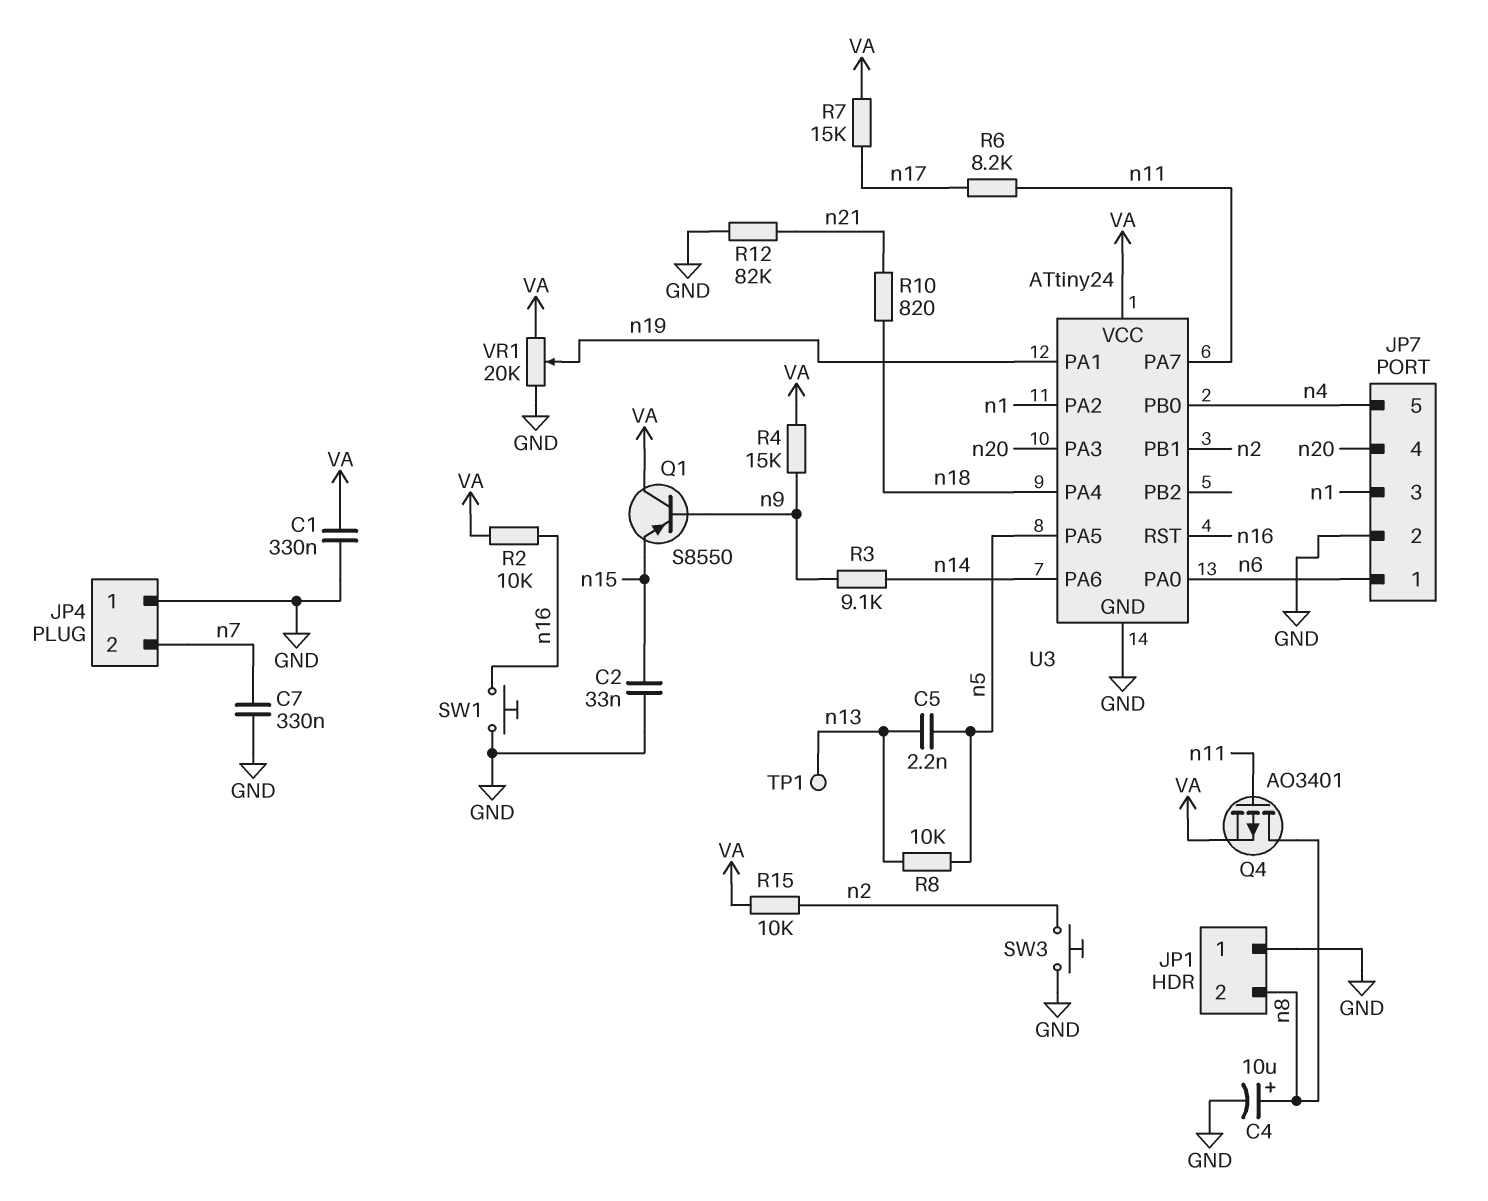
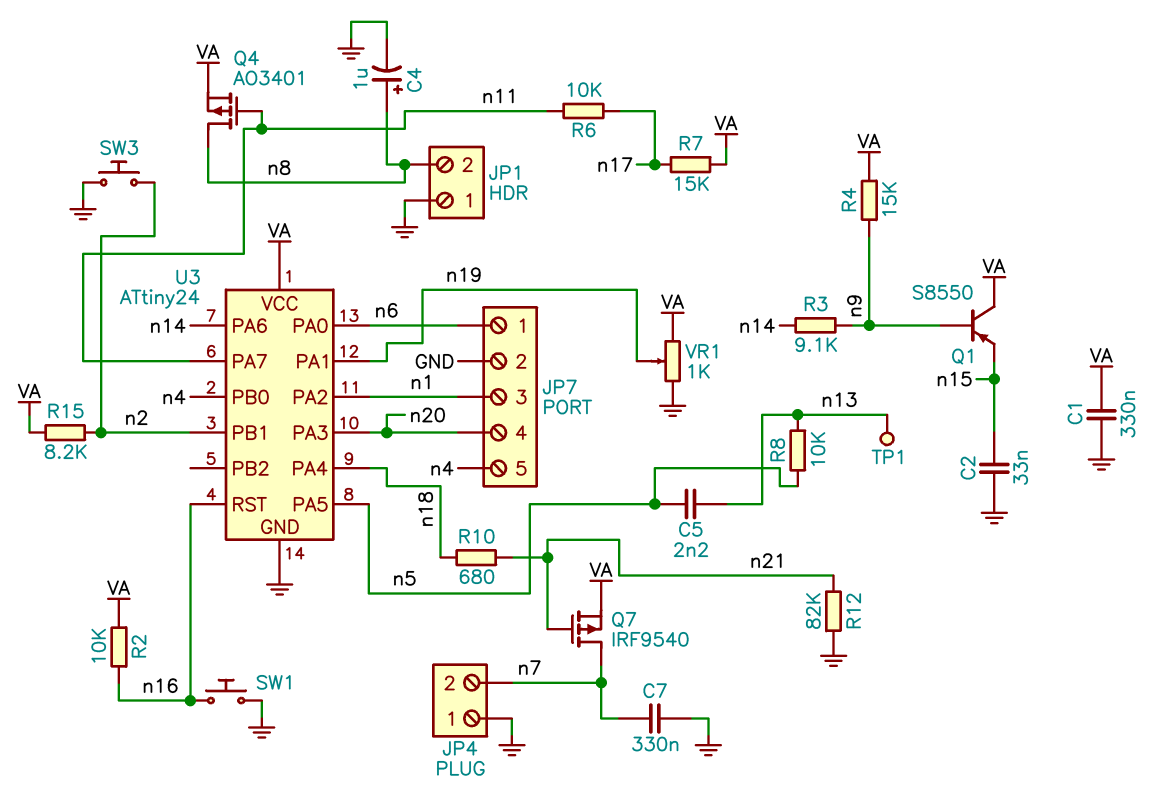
C4: 10uF (plus n8, minus GND) -> 1uF (plus n8, minus GND)
Q7: none -> PMOS IRF9540 (G n21, D n7, S VA)
R6: 8.2k (n11, n17) -> 10k (n11, n17)
R10: 820 (n18, n21) -> 680 (n18, n21)
R15: 10k (VA, n2) -> 8.2k (VA, n2)
VR1: 20k (GND, VA, wiper n19) -> 1k (GND, VA, wiper n19)

